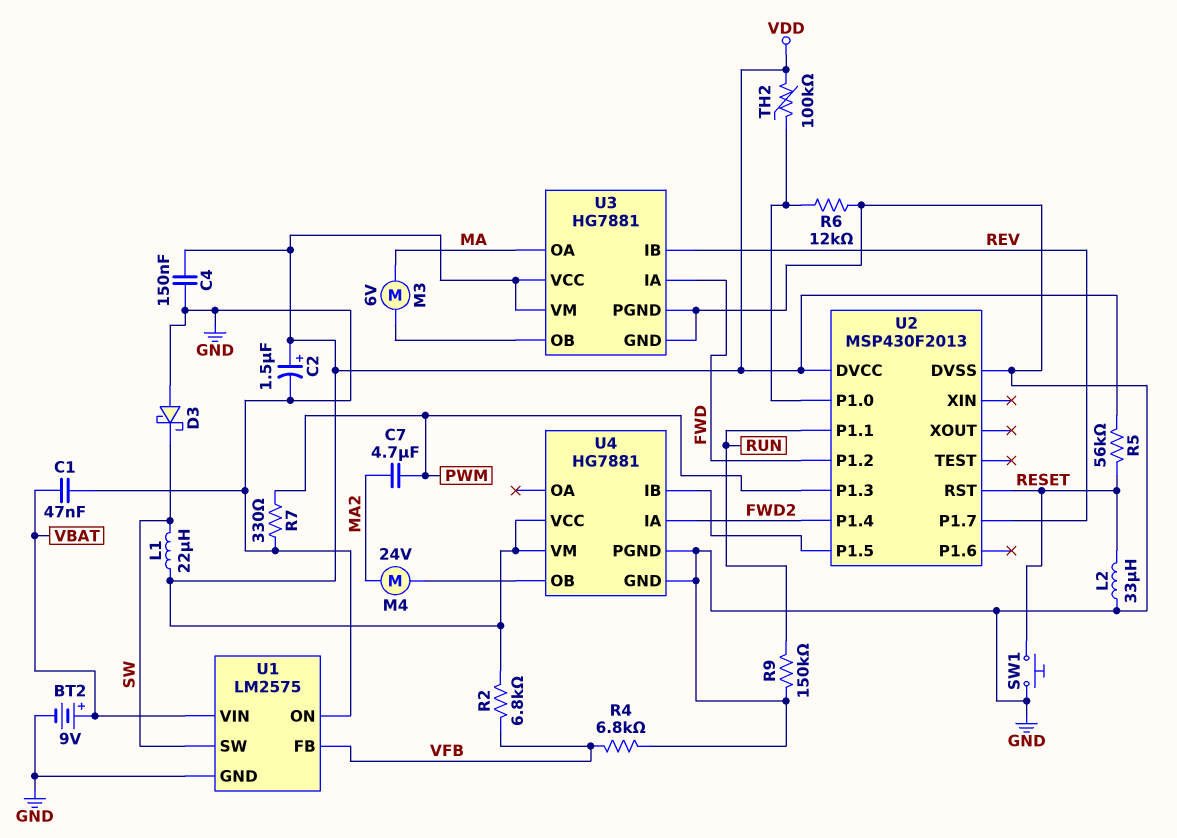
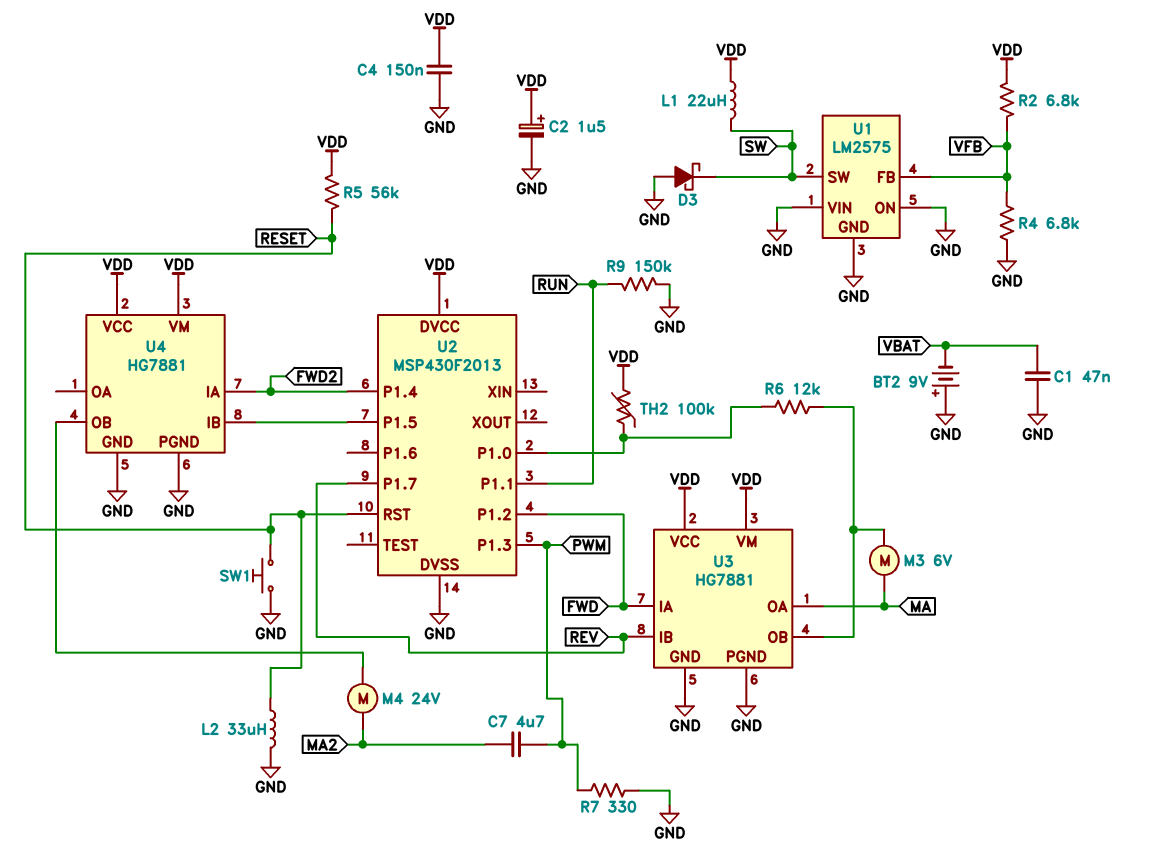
BT2: 9V (plus VBAT, minus GND) -> 9V (plus GND, minus VBAT)
R6: 12k (GND, U2/P1.0) -> 12k (U2/P1.0, U3/OB)
U1 pin VIN: VBAT -> GND

